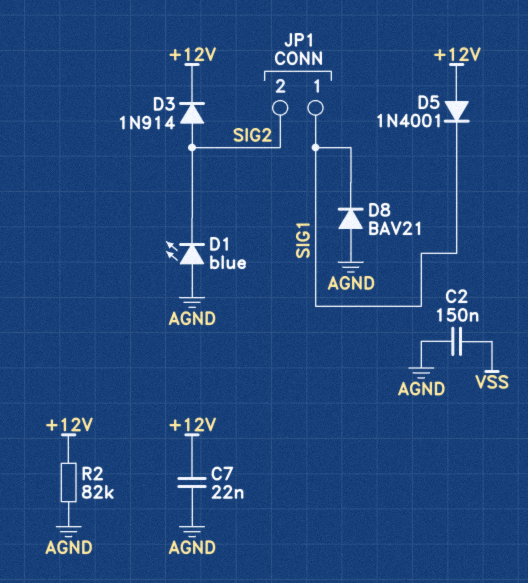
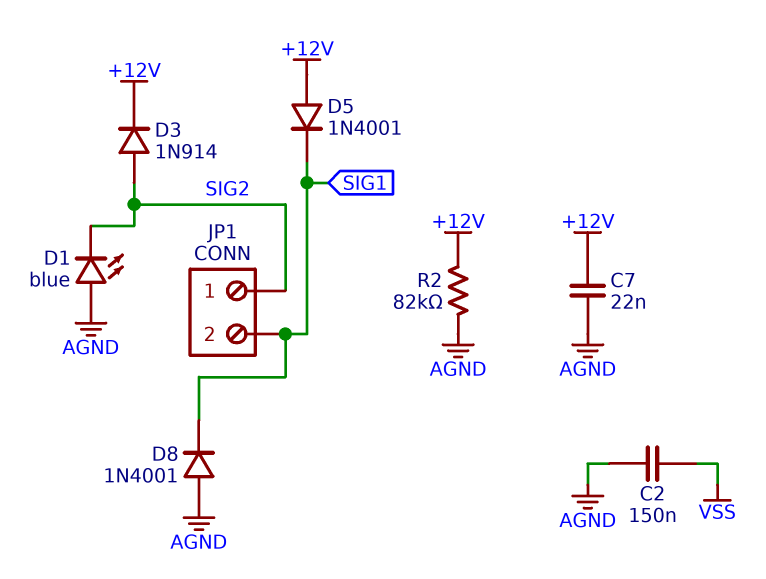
D8: diode BAV21 (A AGND, K SIG1) -> diode 1N4001 (A AGND, K SIG1)
JP1 pin 1: SIG1 -> SIG2
JP1 pin 2: SIG2 -> SIG1

